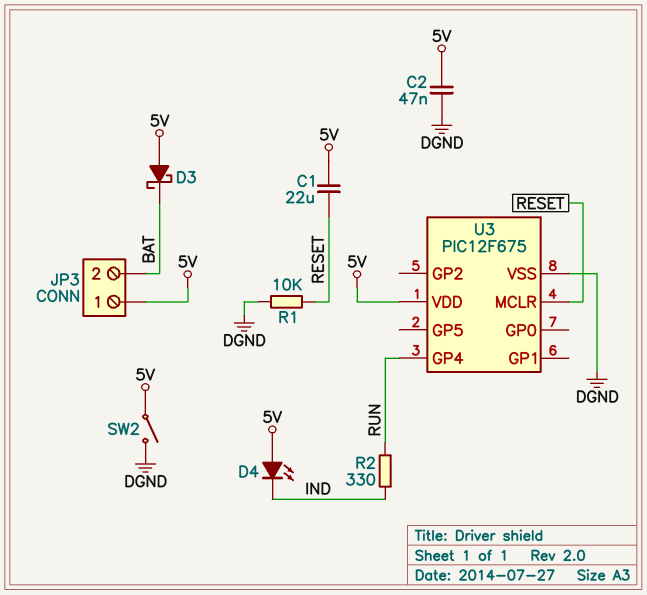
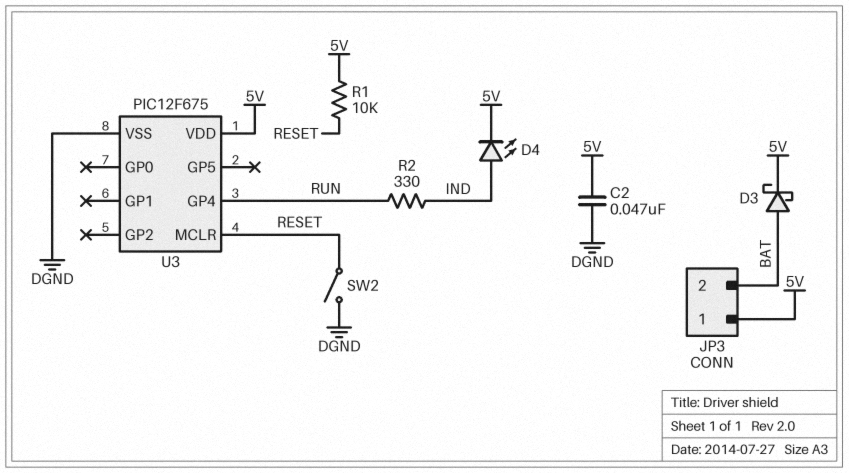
C1: 22uF (5V, RESET) -> none
D3: schottky (A 5V, K BAT) -> schottky (A BAT, K 5V)
D4: LED (A 5V, K IND) -> LED (A IND, K 5V)
R1: 10k (DGND, RESET) -> 10k (5V, RESET)
SW2: switch (5V, DGND) -> switch (DGND, RESET)

